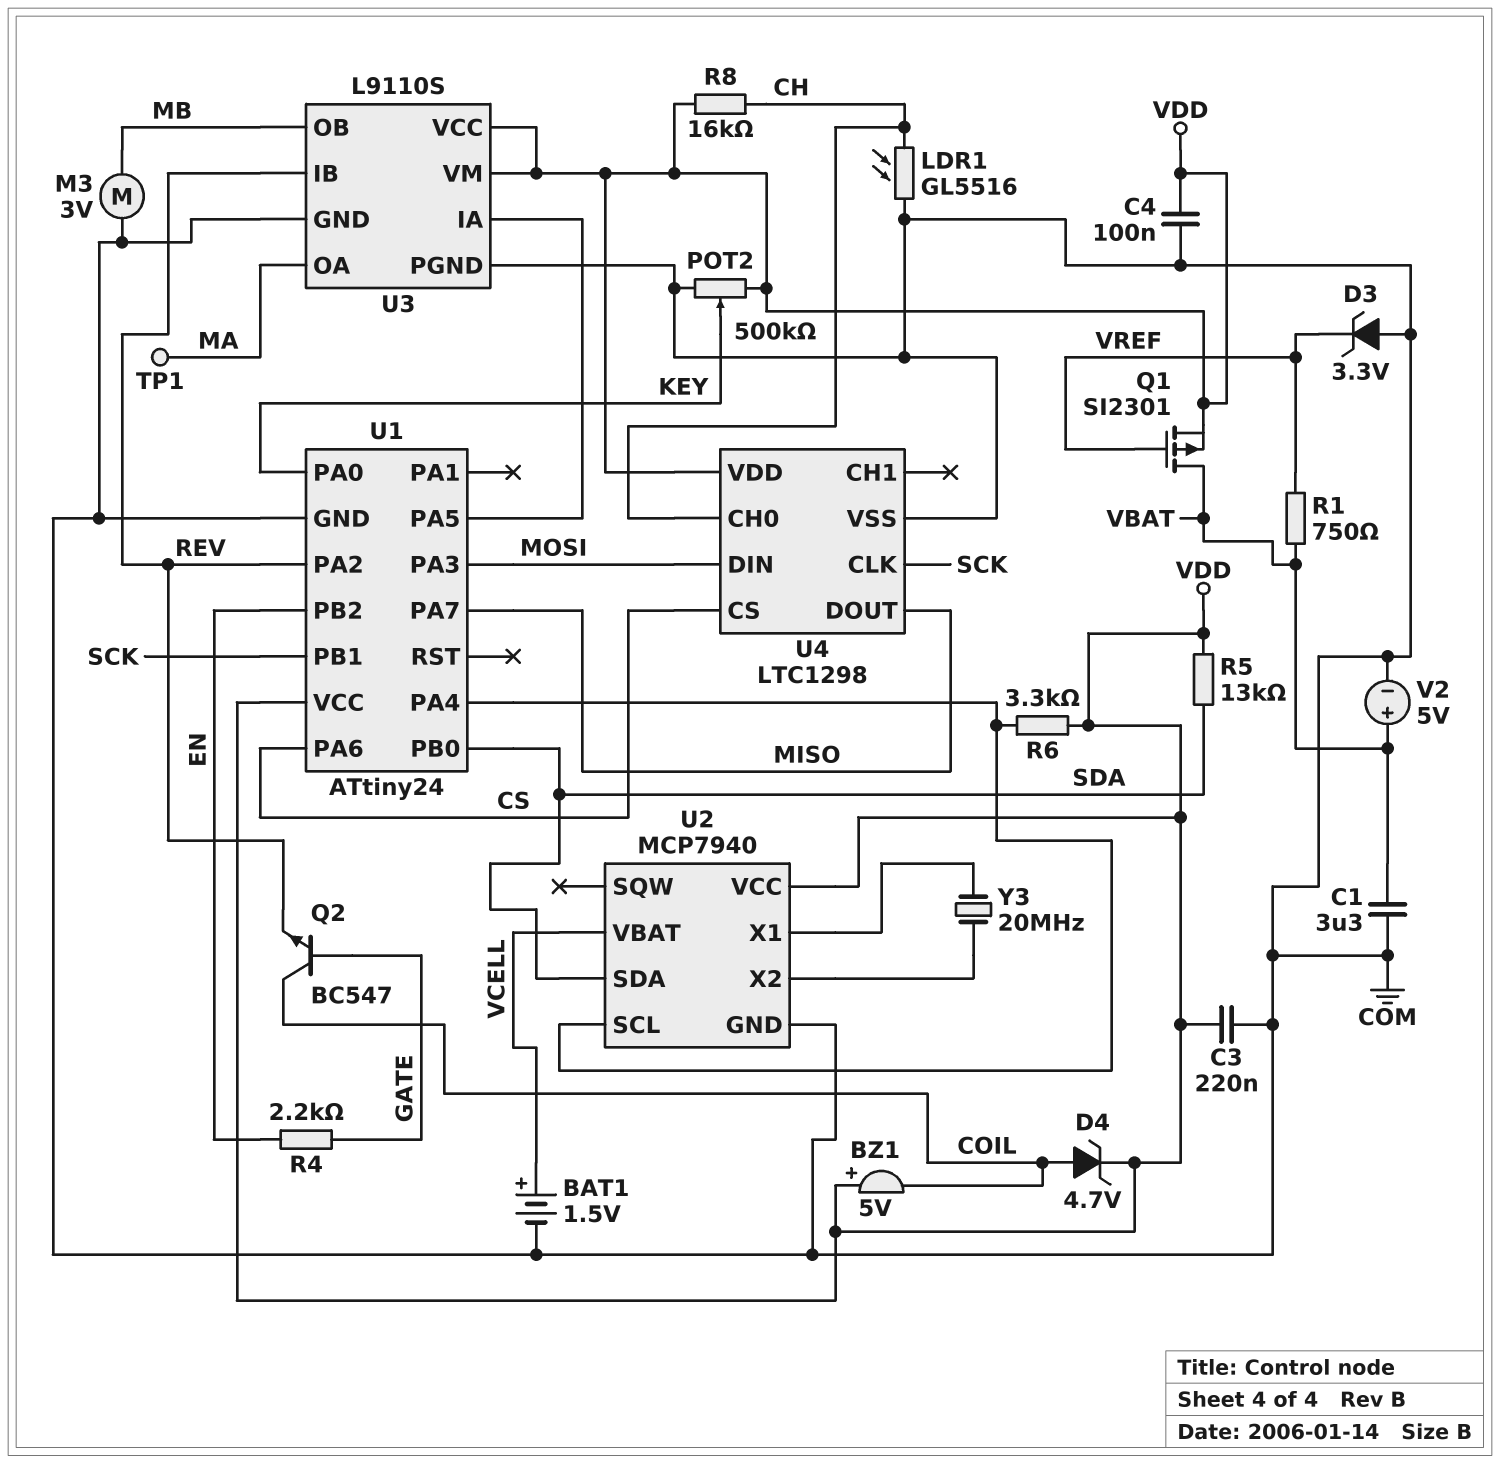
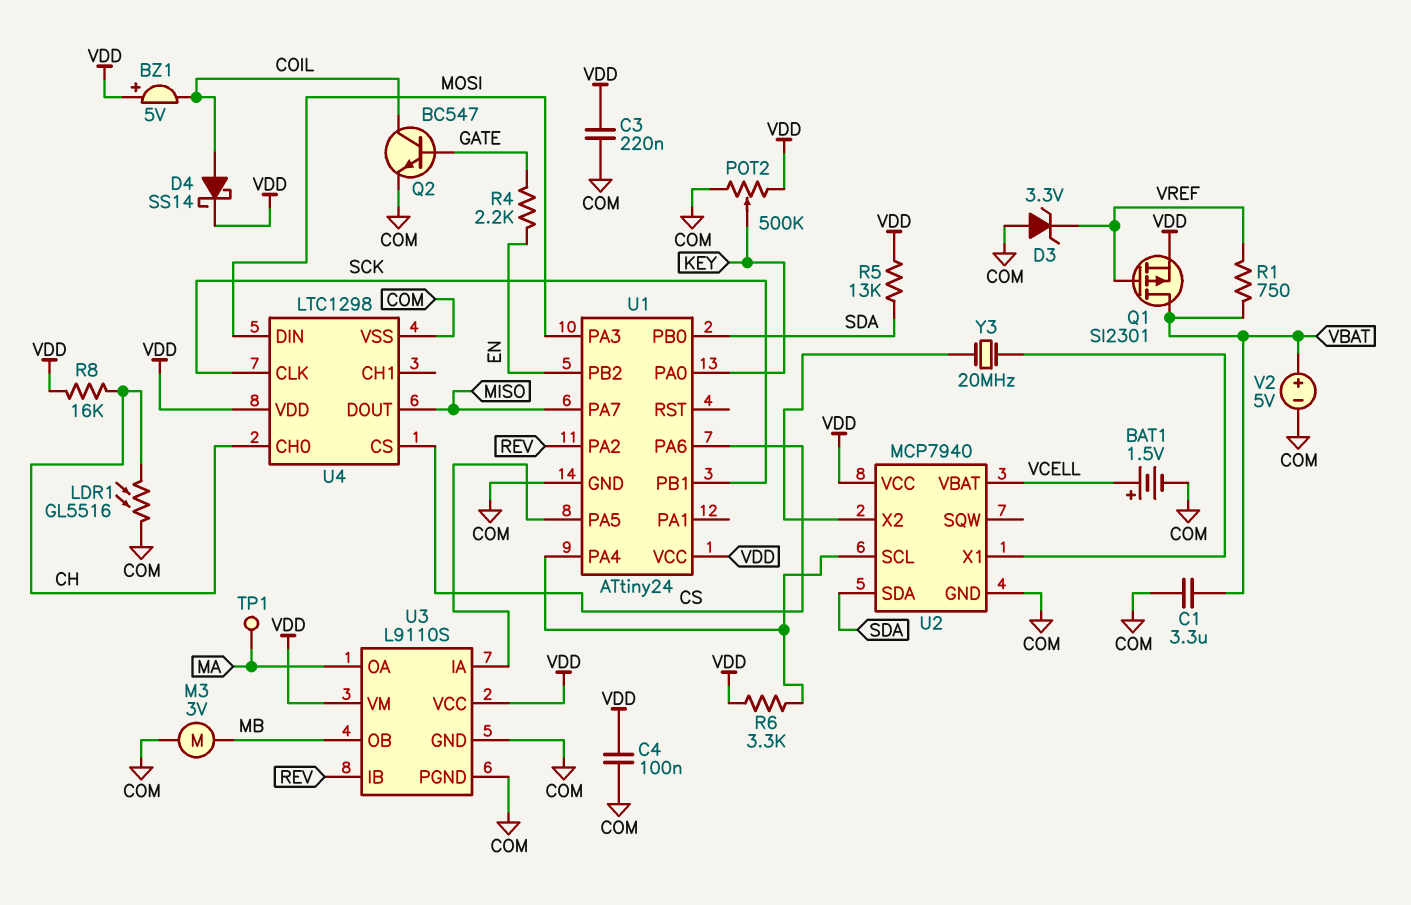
D4: zener 4.7V (A COIL, K VDD) -> schottky SS14 (A COIL, K VDD)
Q2: NPN BC547 (B GATE, C COIL, E REV) -> NPN BC547 (B GATE, C COIL, E COM)

